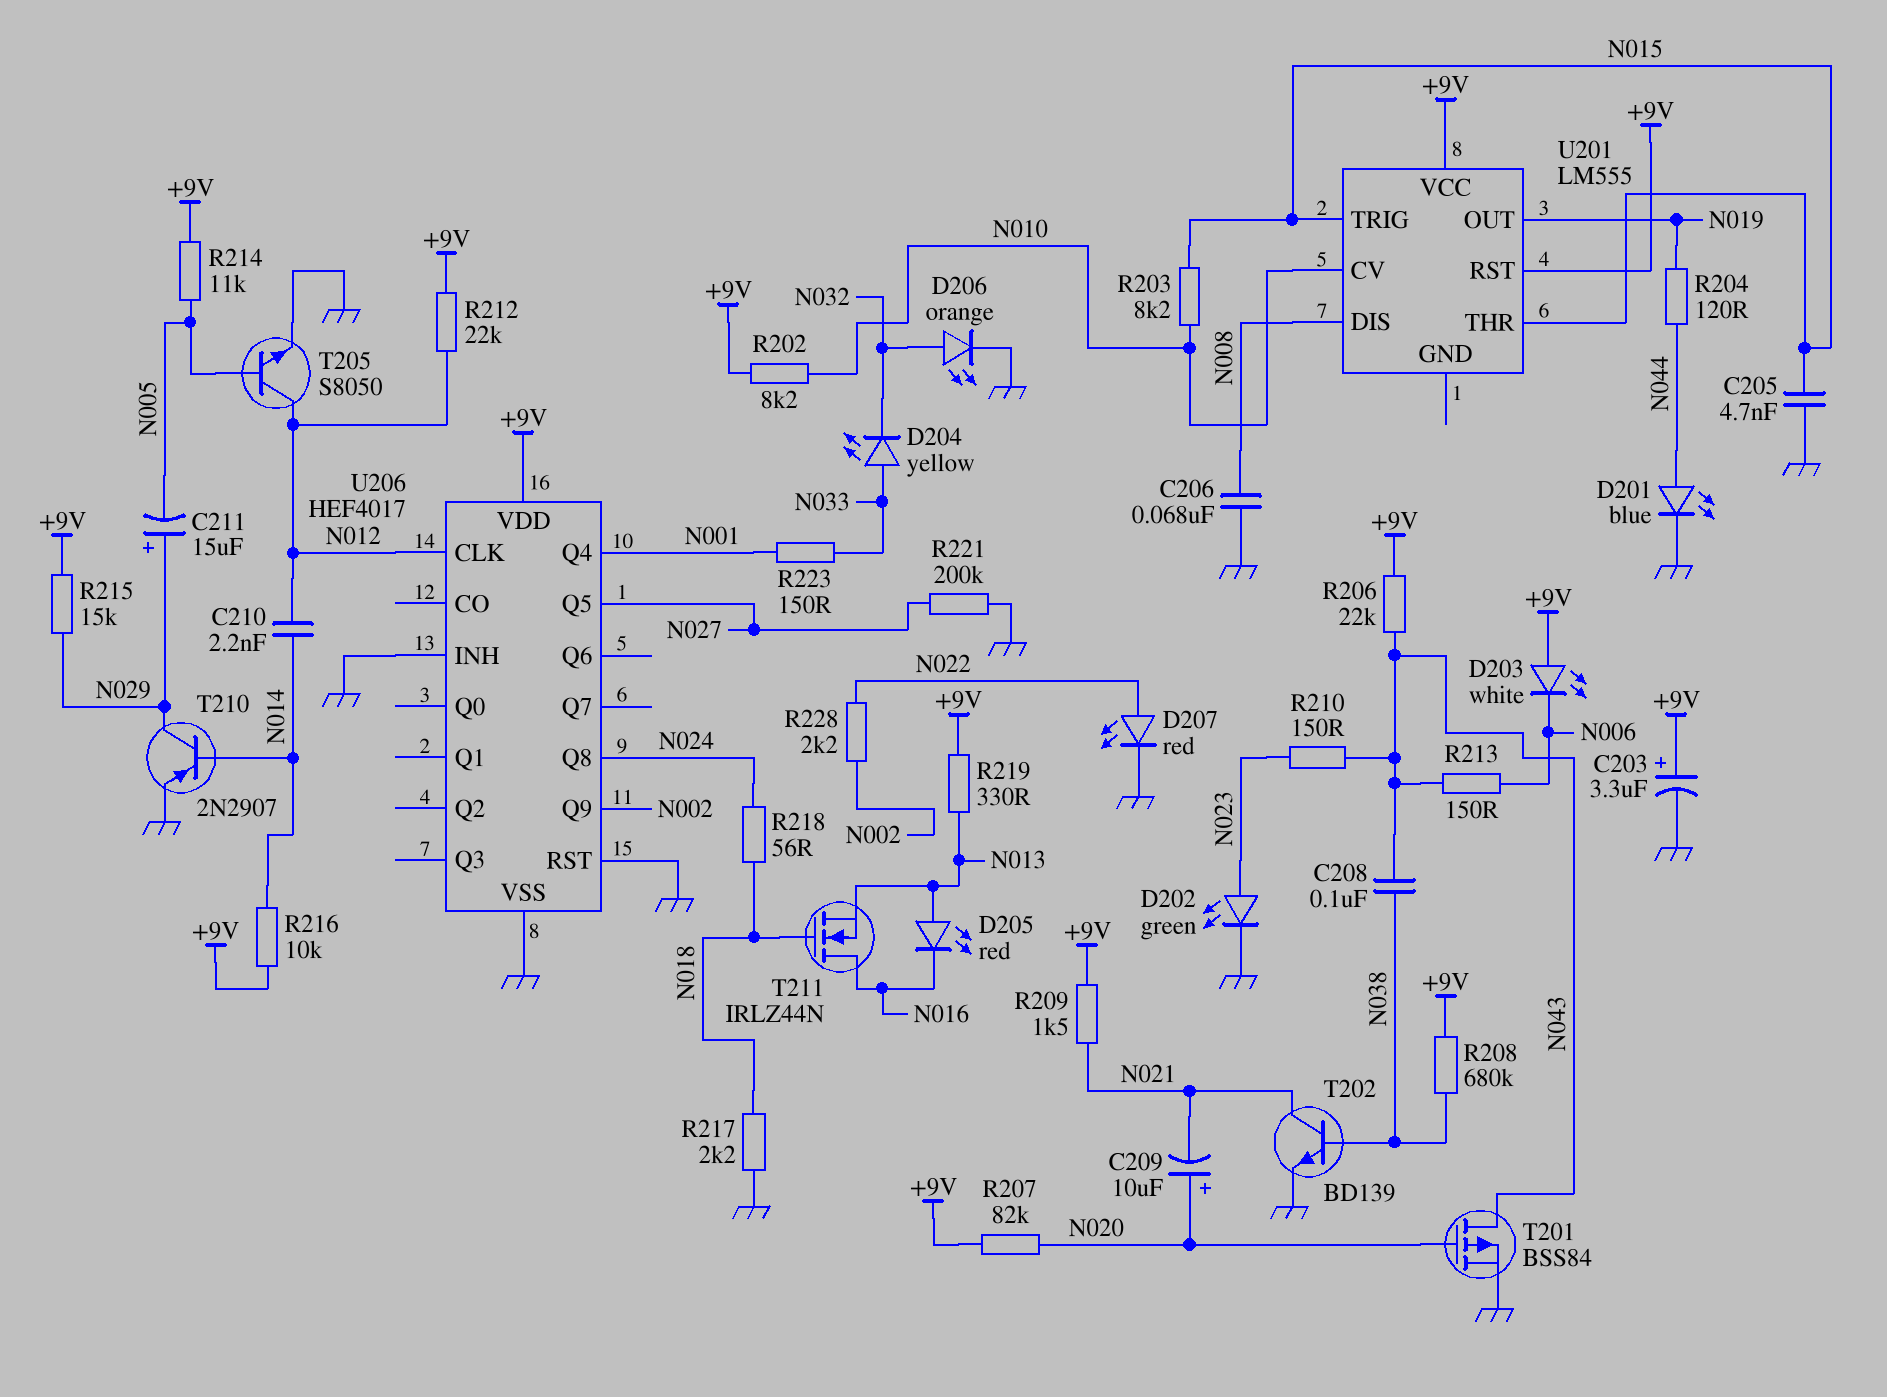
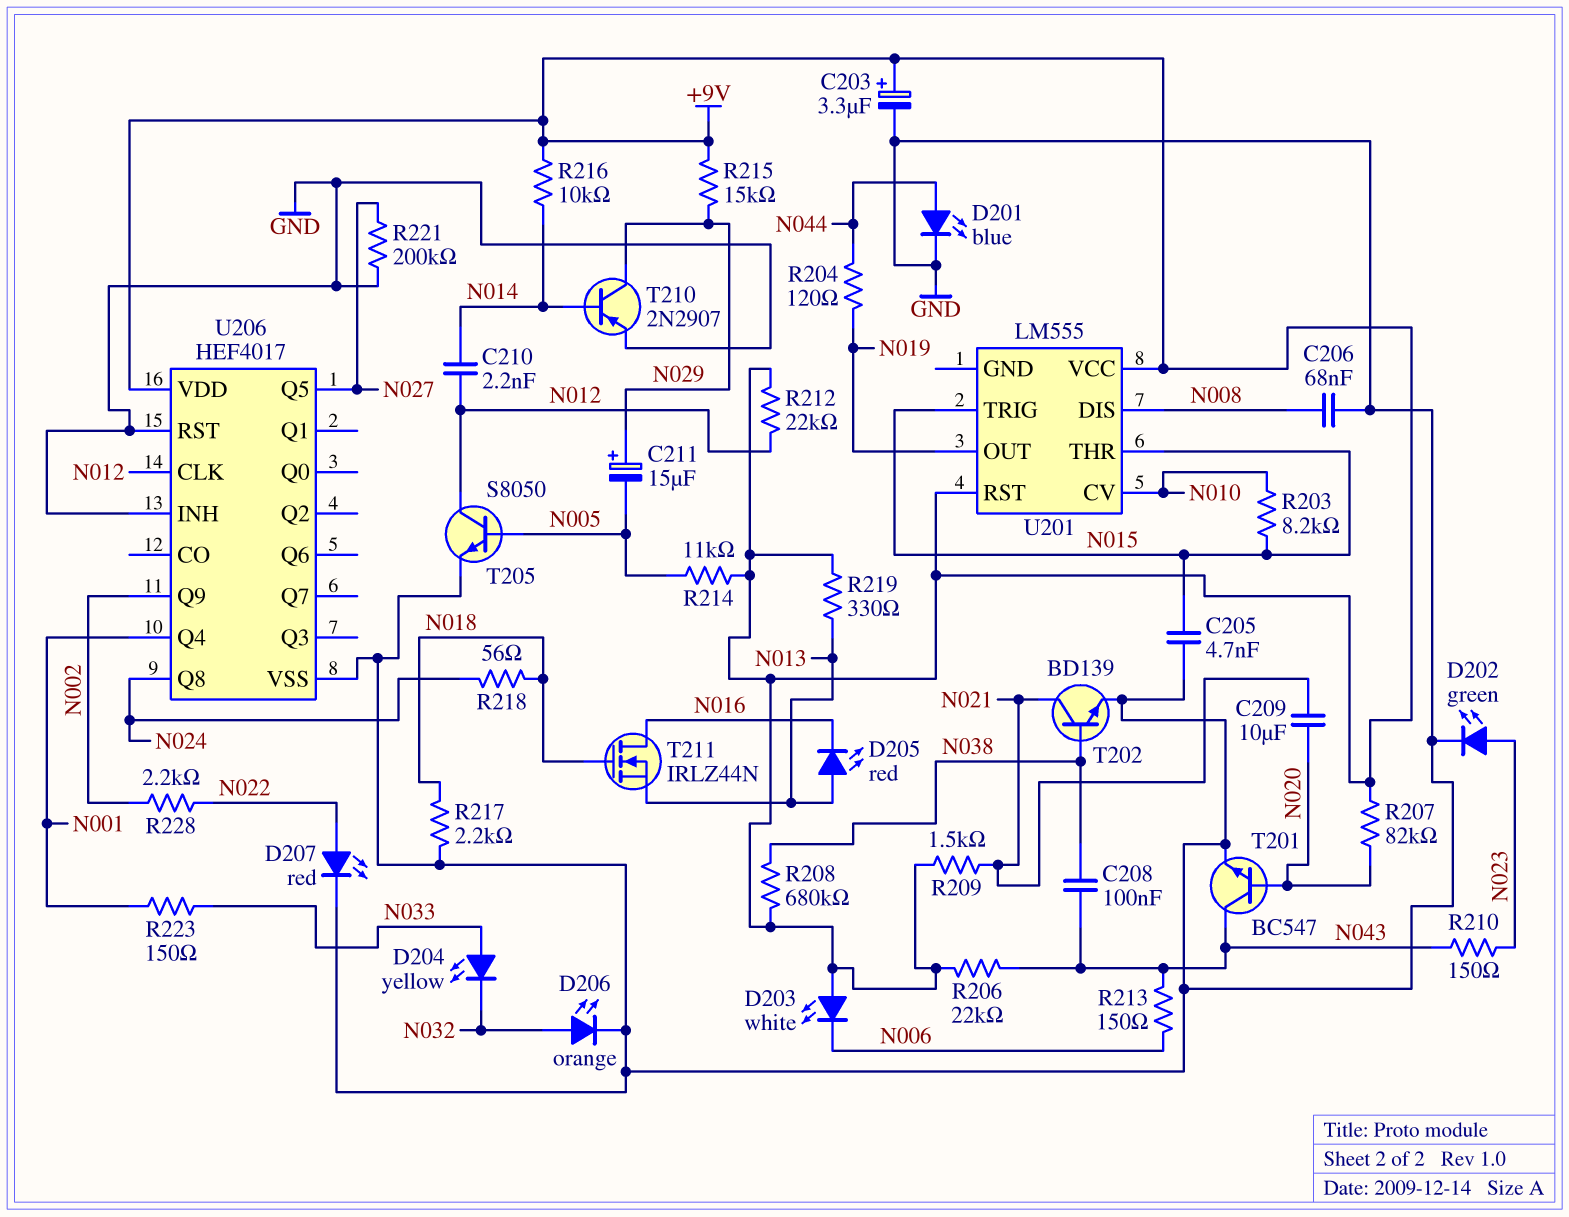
C209: 10uF (plus N020, minus N021) -> 10uF (N020, N021)
R202: 8.2k (+9V, N010) -> none
T201: PMOS BSS84 (G N020, D N043, S GND) -> NPN BC547 (B N020, C N043, E GND)

